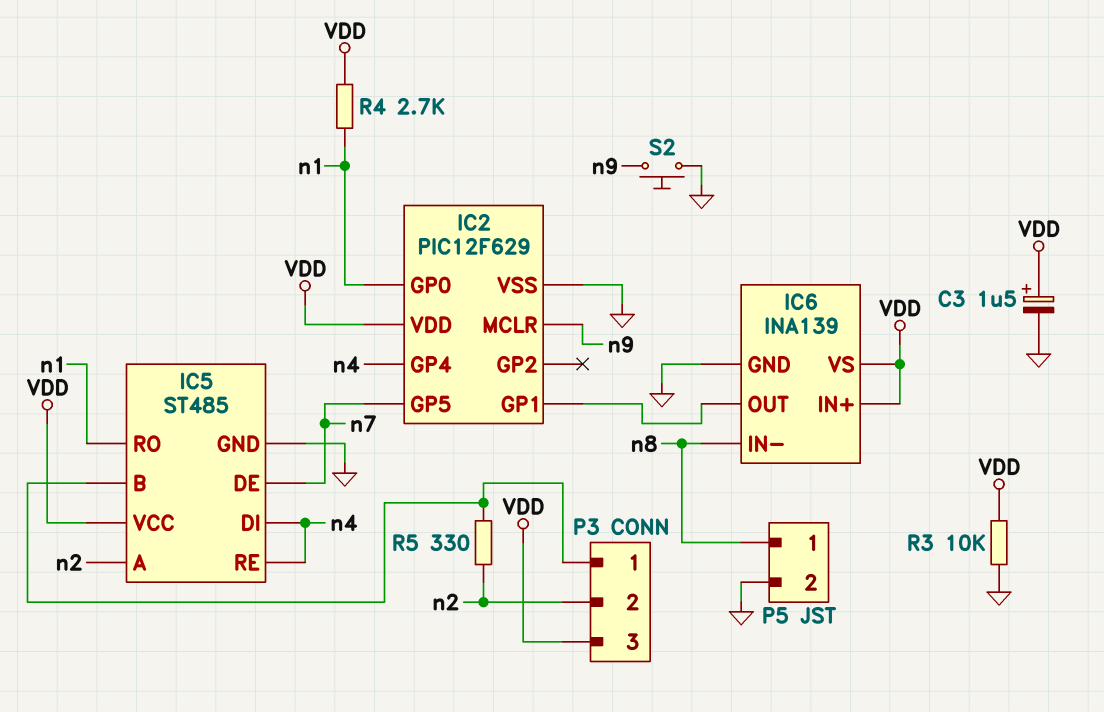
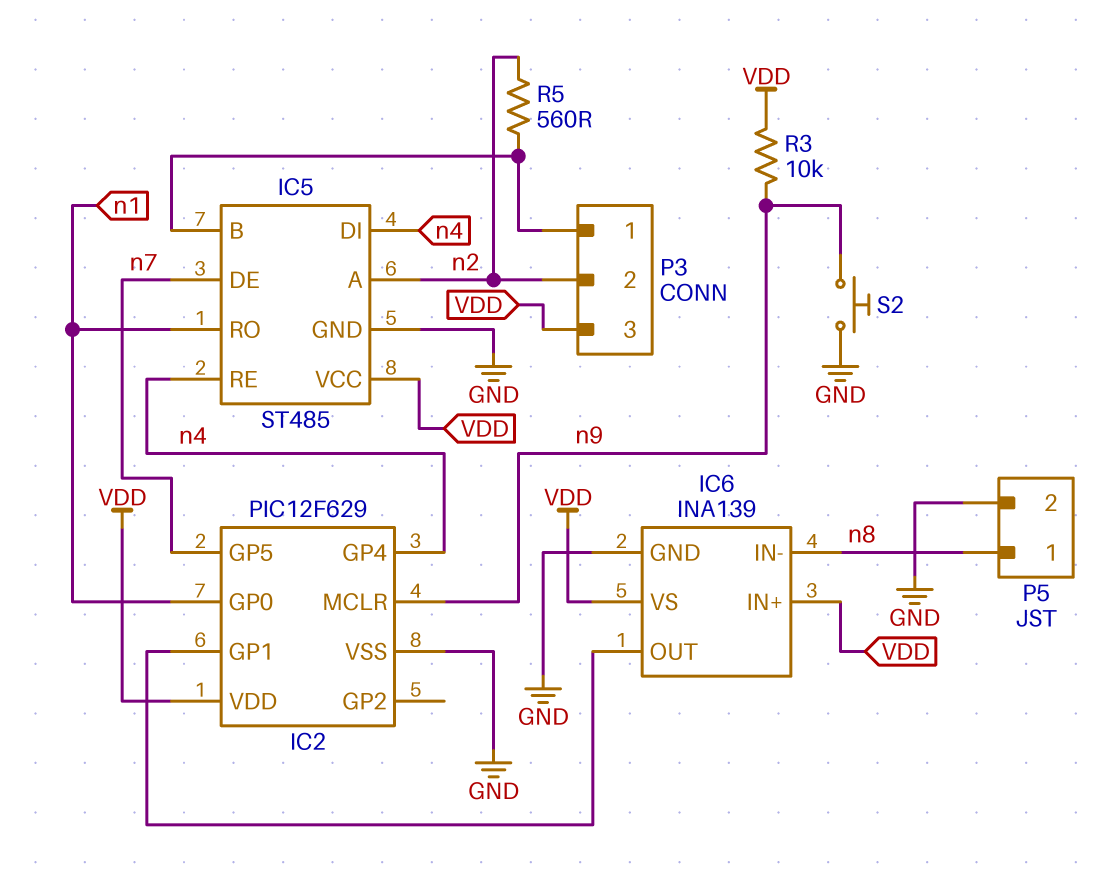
C3: 1.5uF (plus VDD, minus GND) -> none
R3: 10k (GND, VDD) -> 10k (VDD, n9)
R4: 2.7k (VDD, n1) -> none
R5: 330 (IC5/B, n2) -> 560 (IC5/B, n2)

